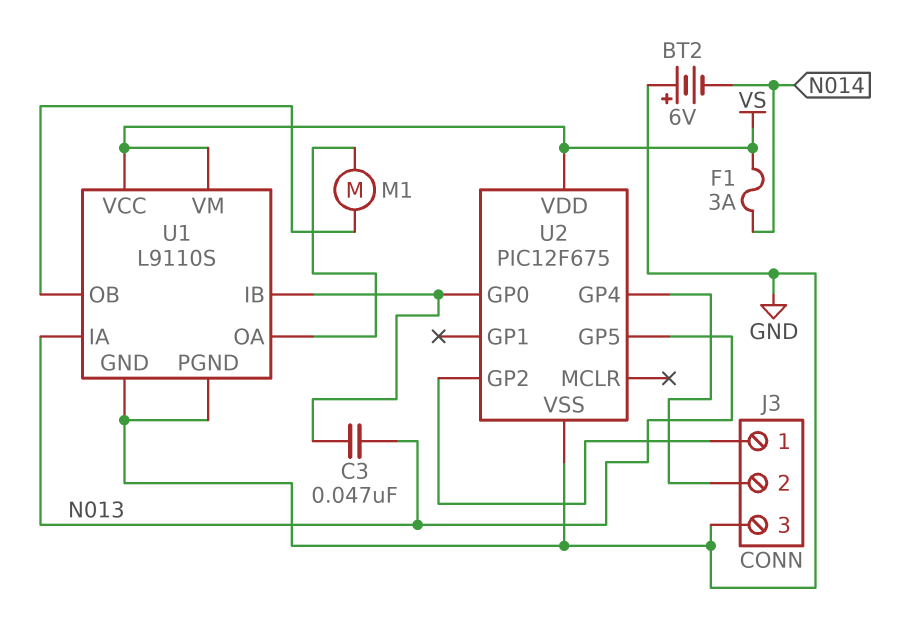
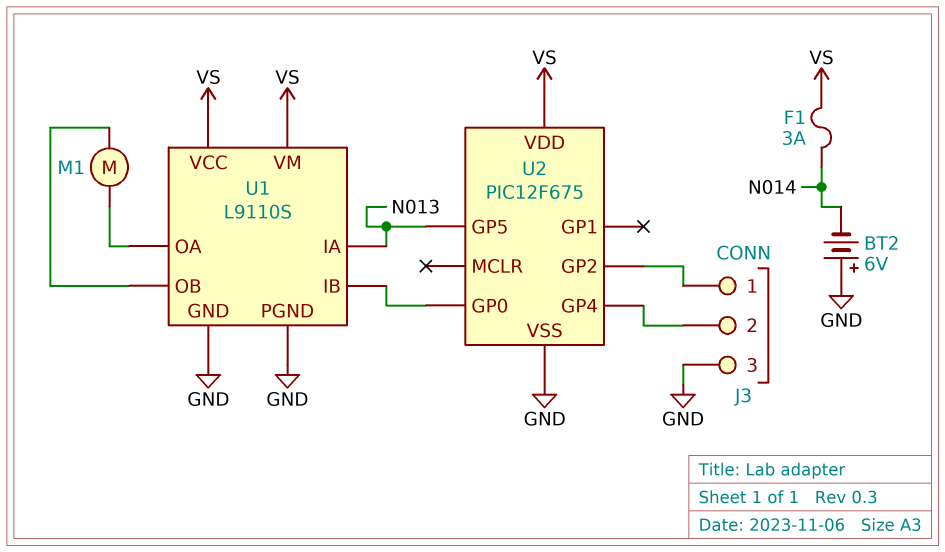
C3: 47nF (N013, U1/IB) -> none

